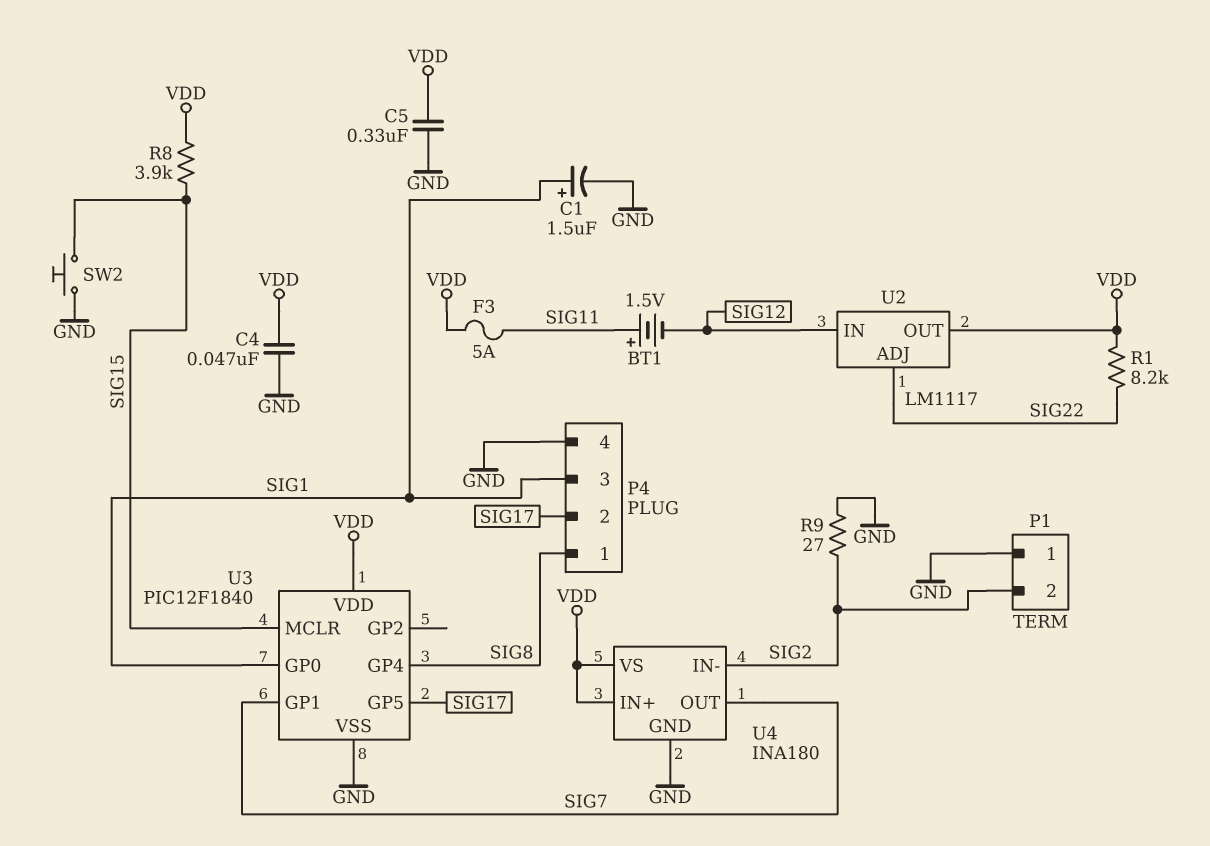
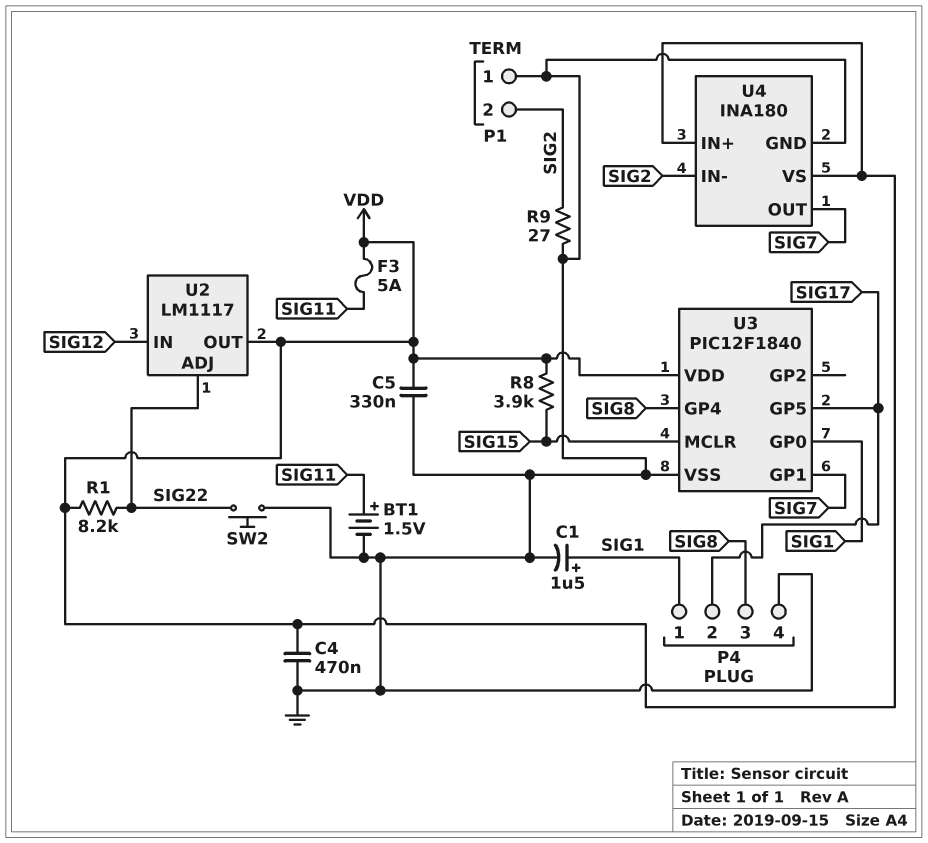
BT1: 1.5V (plus SIG11, minus SIG12) -> 1.5V (plus SIG11, minus GND)
C4: 47nF (GND, VDD) -> 470nF (GND, VDD)
P4 pin 1: SIG8 -> SIG1
P4 pin 3: SIG1 -> SIG8
SW2: button (GND, SIG15) -> button (GND, SIG22)

